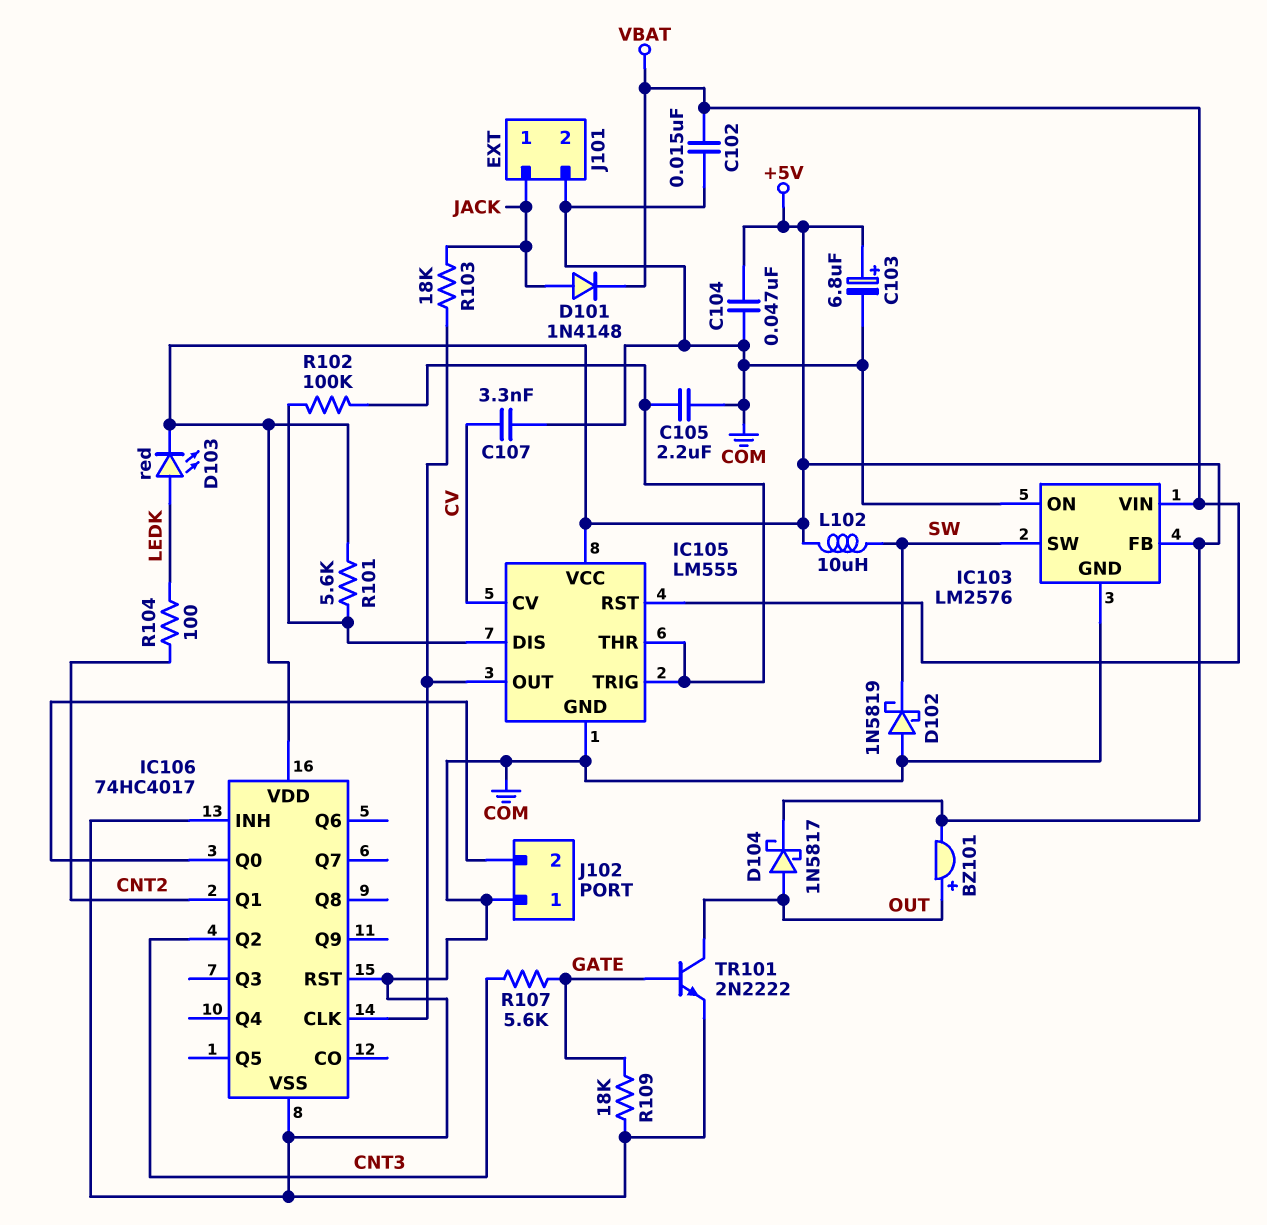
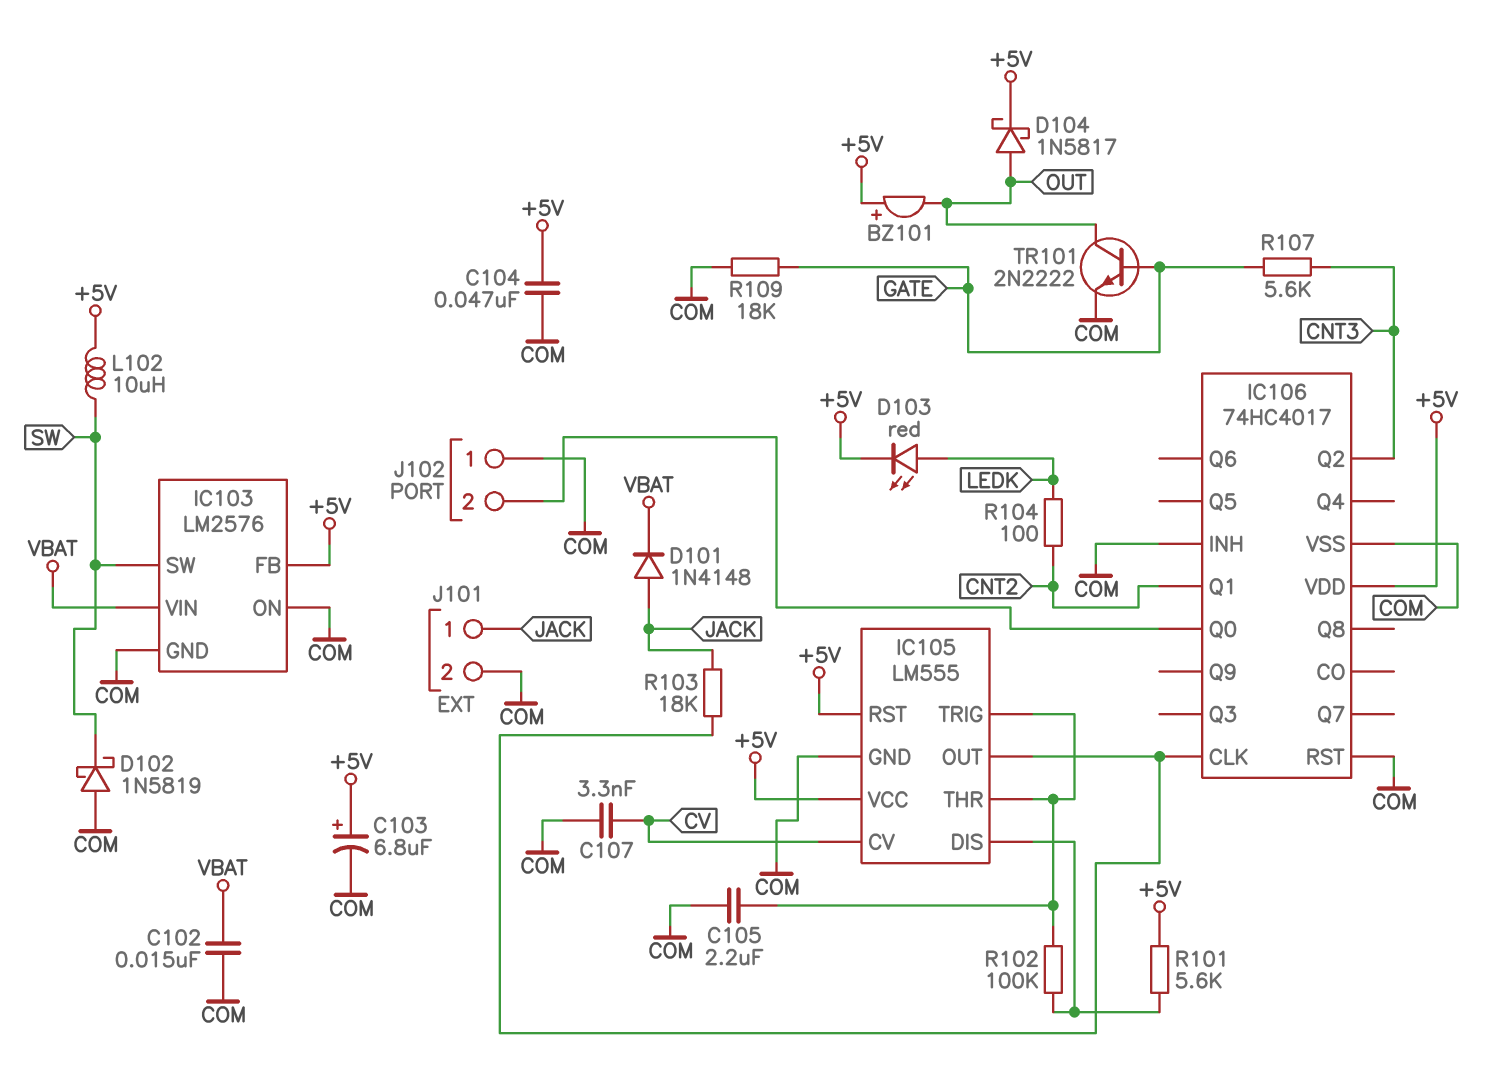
BZ101: buzzer (plus OUT, minus +5V) -> buzzer (plus +5V, minus OUT)
IC105 pin RST: VBAT -> +5V

